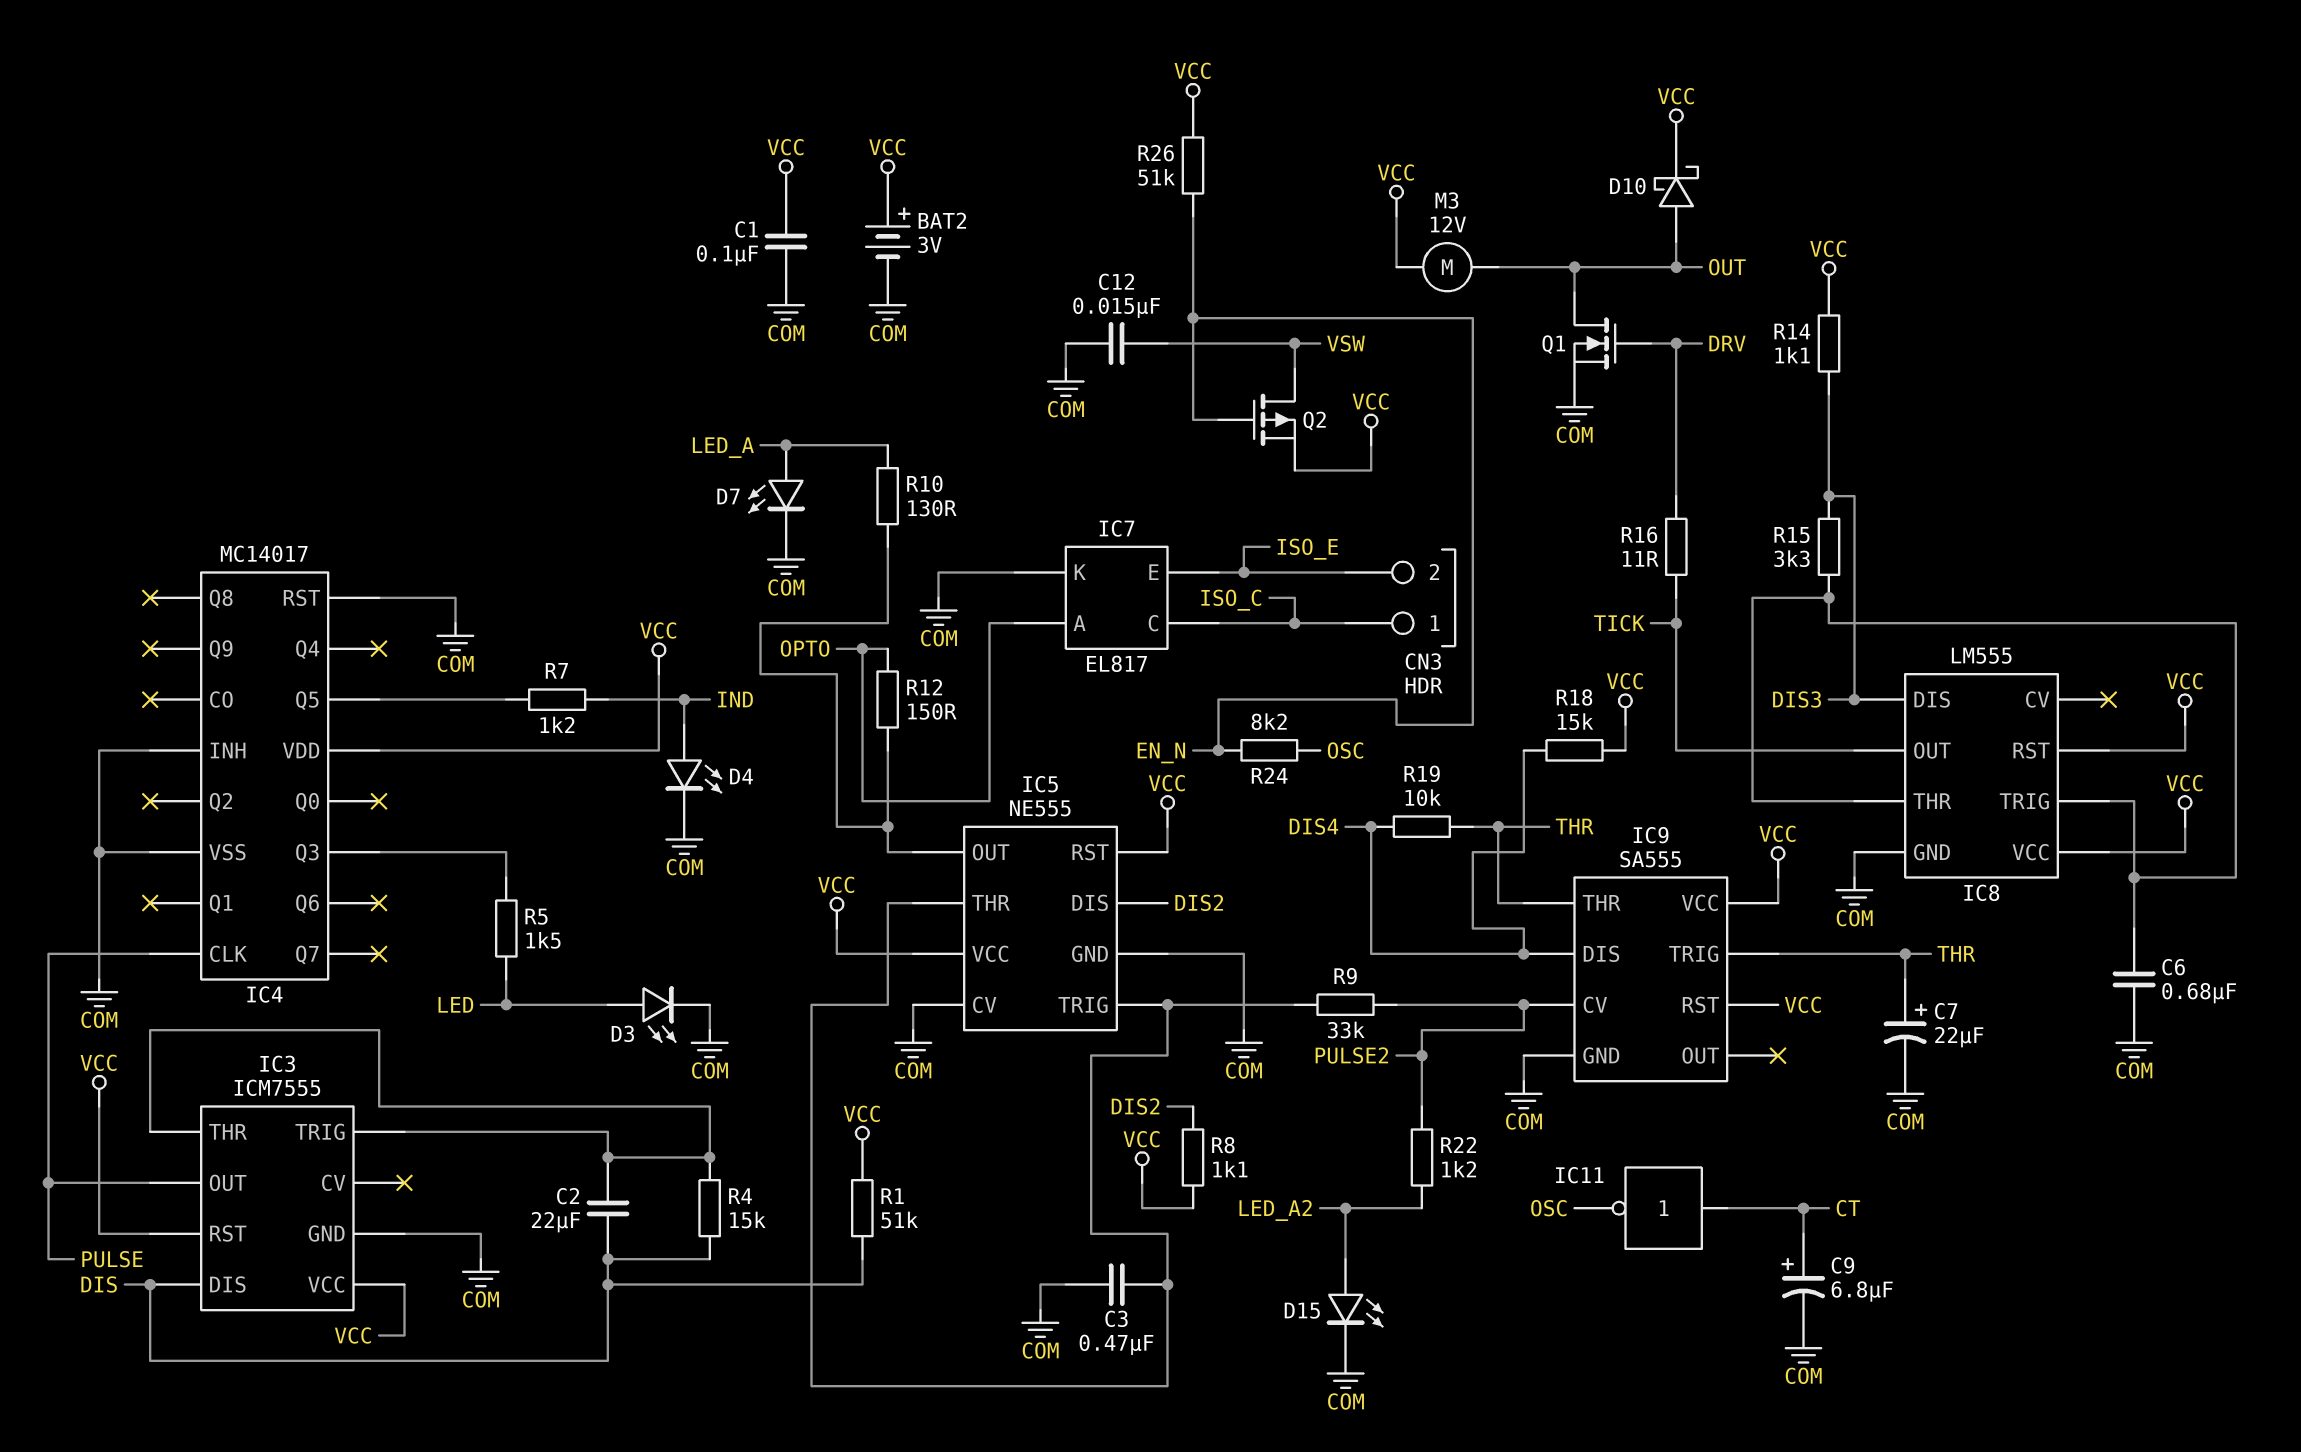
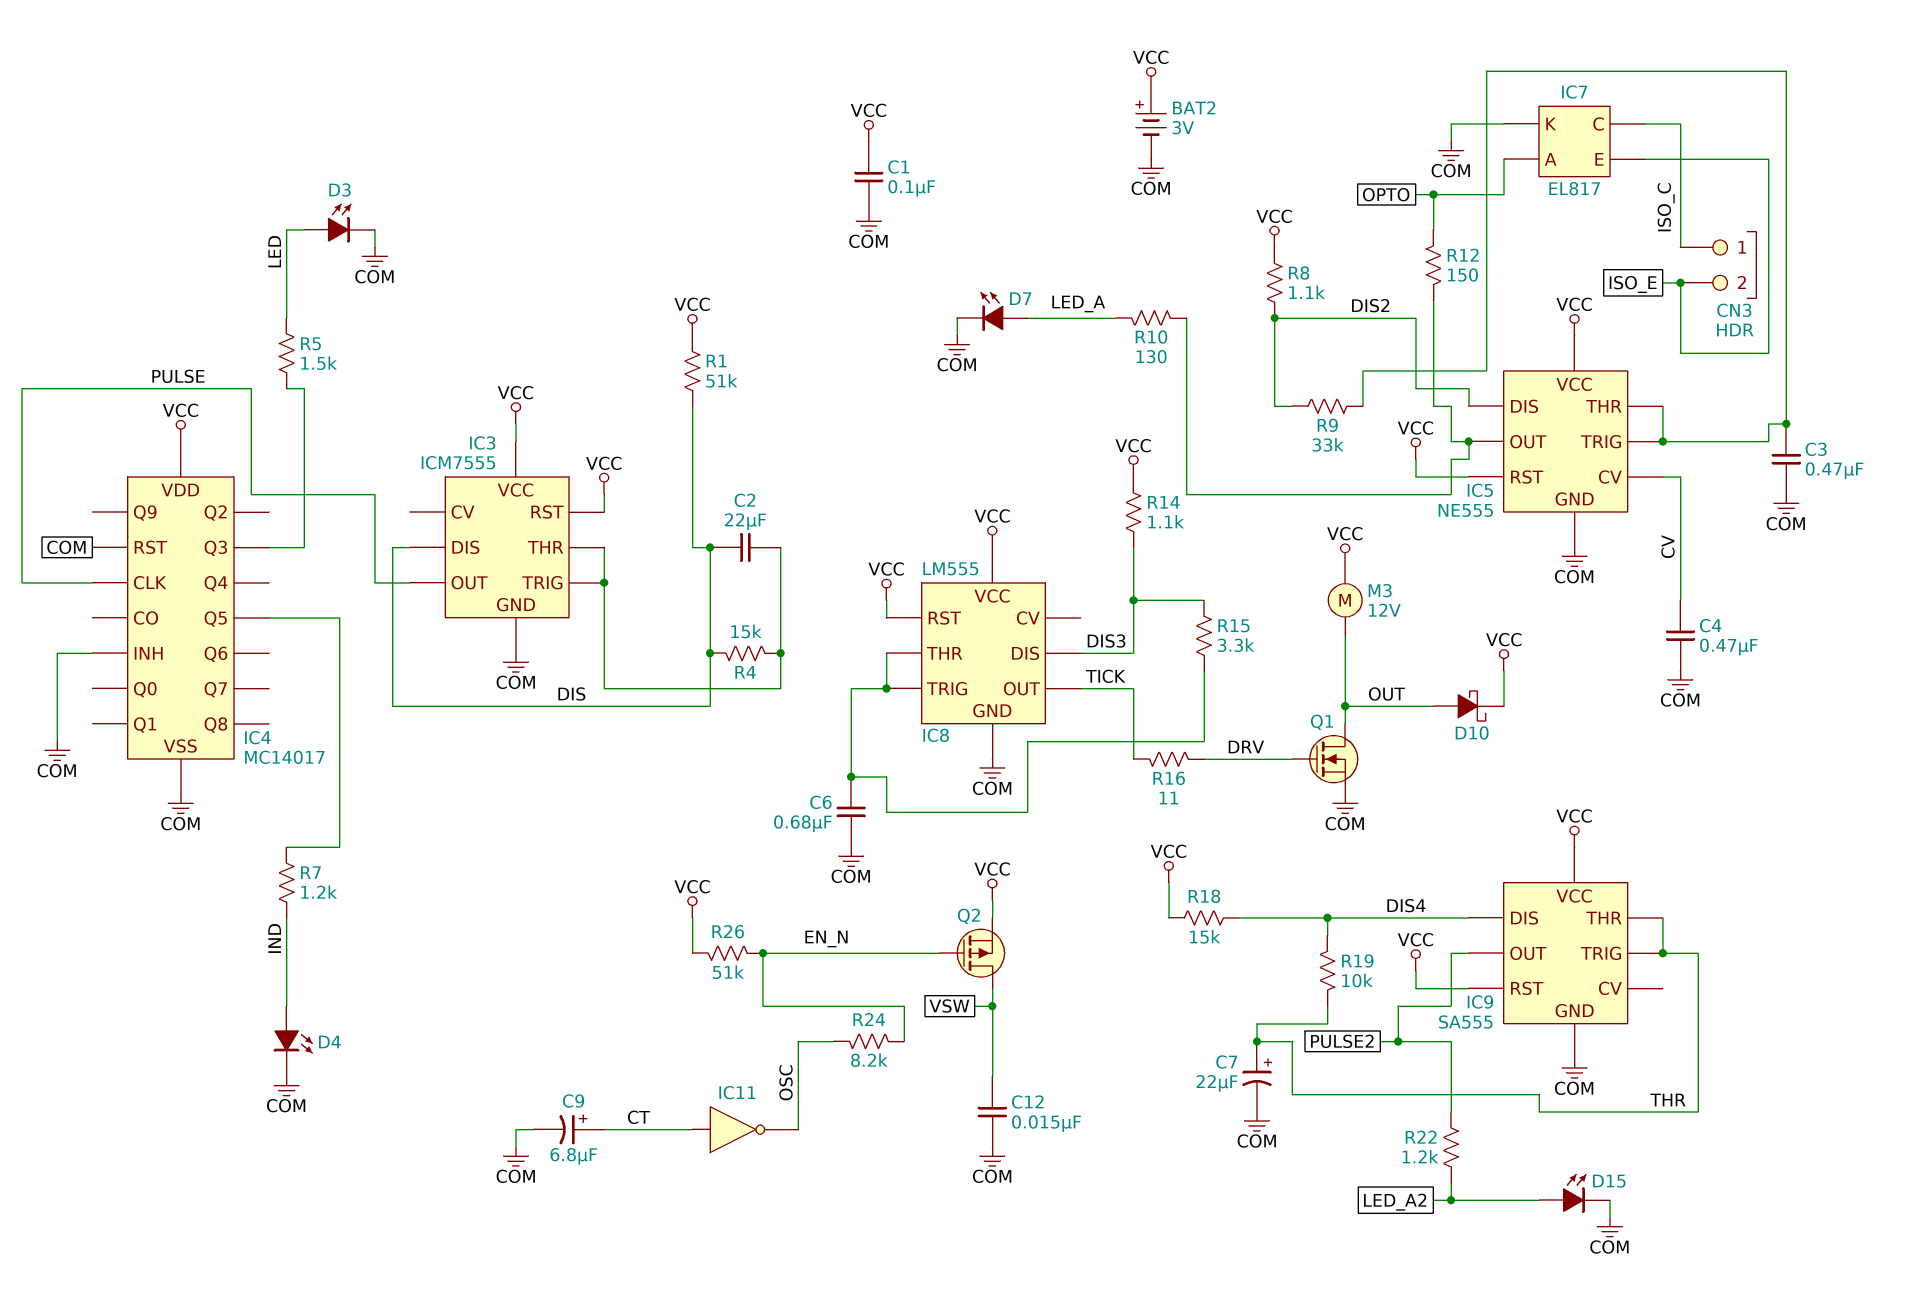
C4: none -> 470nF (COM, CV)
IC5 pin CV: COM -> CV
IC9 pin CV: PULSE2 -> none
IC9 pin OUT: none -> PULSE2
R9: 33k (IC5/THR, PULSE2) -> 33k (DIS2, IC5/THR)

